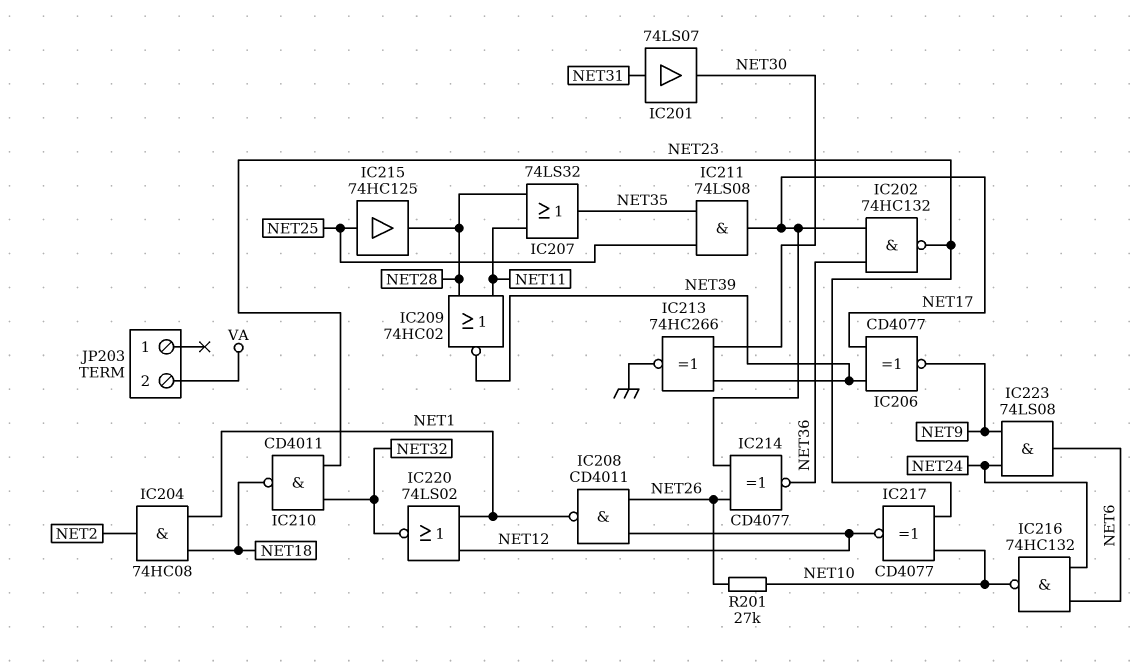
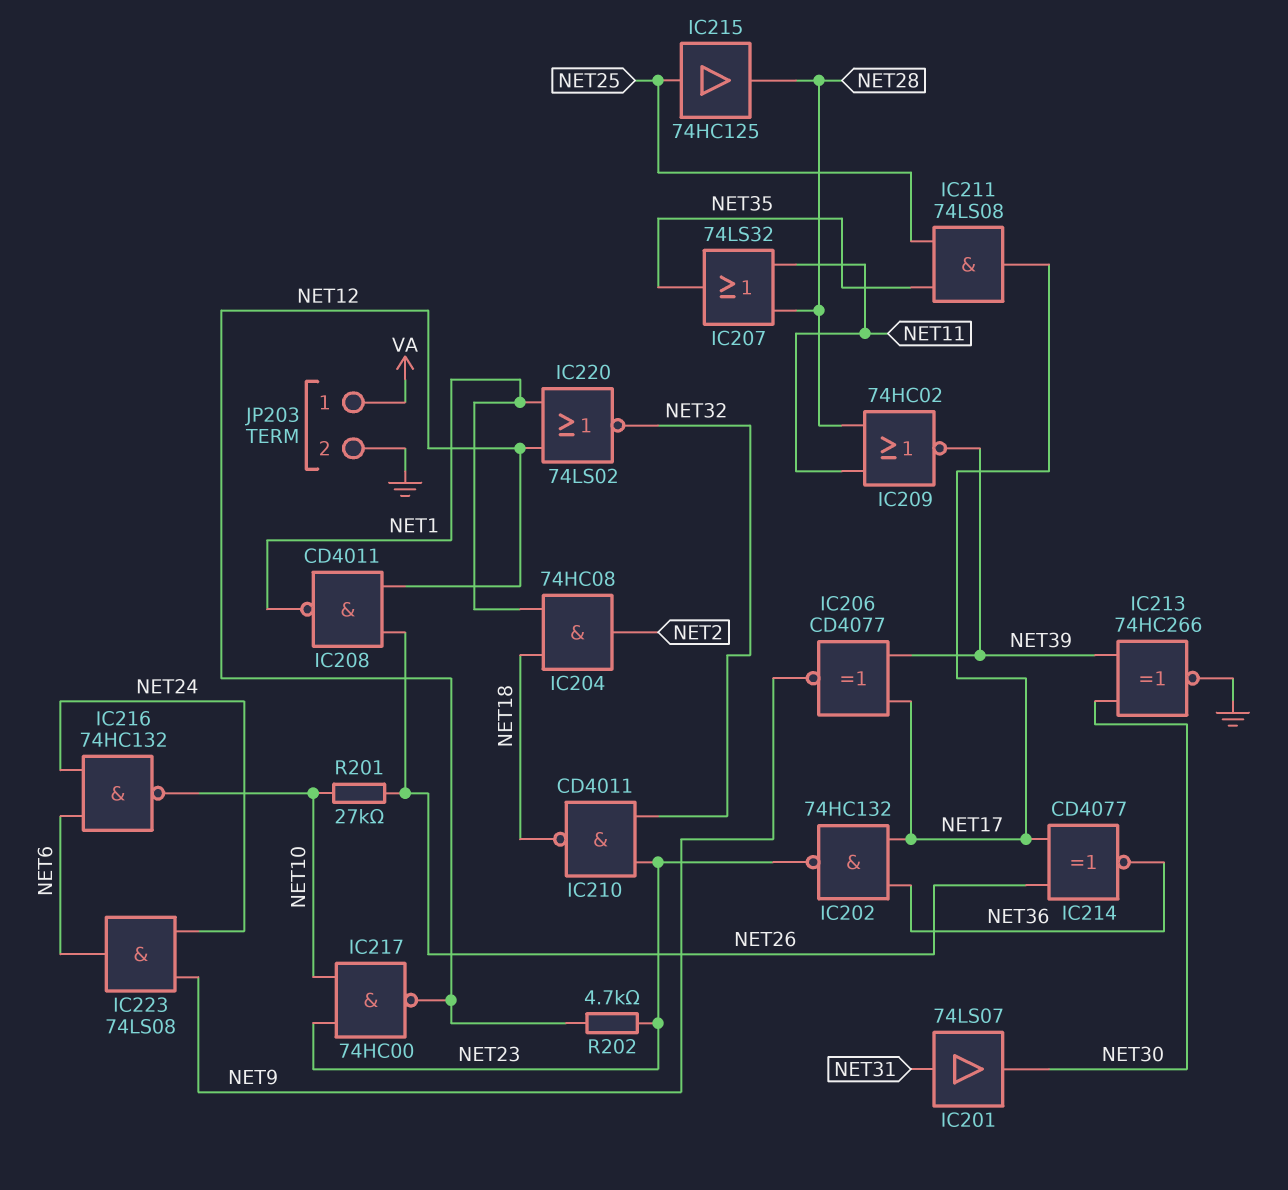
IC217: XNOR CD4077 (in NET10, in NET23, out NET12) -> NAND 74HC00 (in NET10, in NET23, out NET12)
JP203 pin 1: none -> VA
JP203 pin 2: VA -> GND
R202: none -> 4.7k (NET12, NET23)

